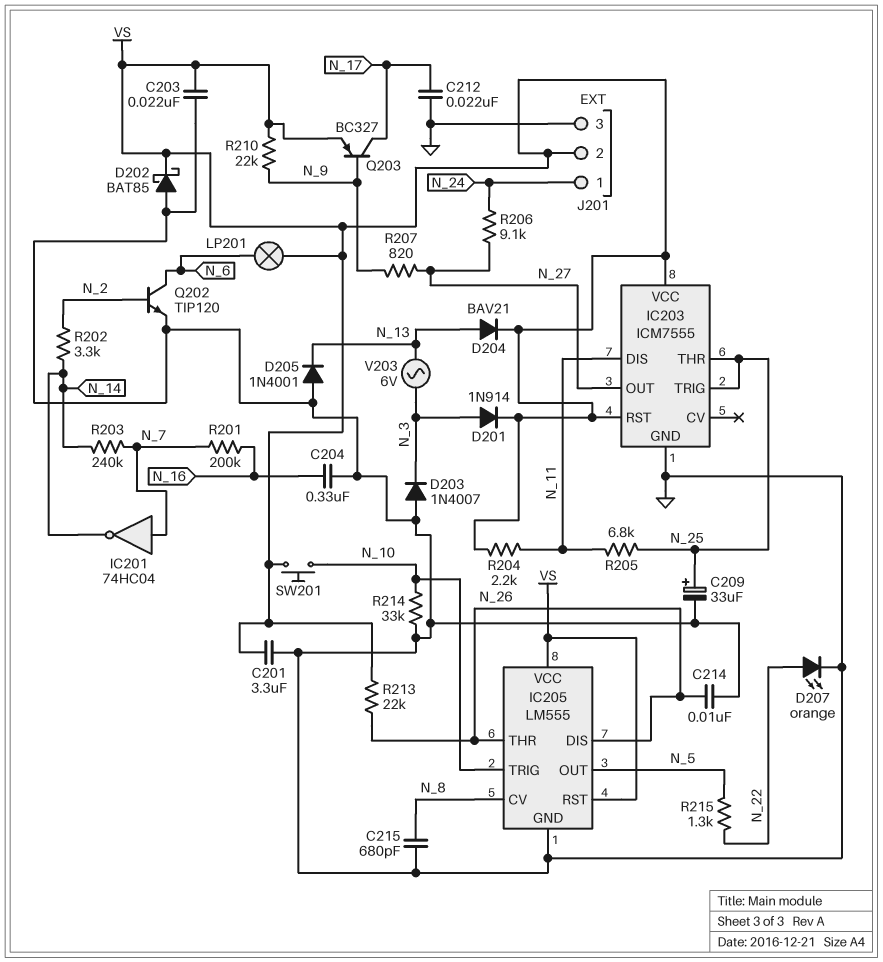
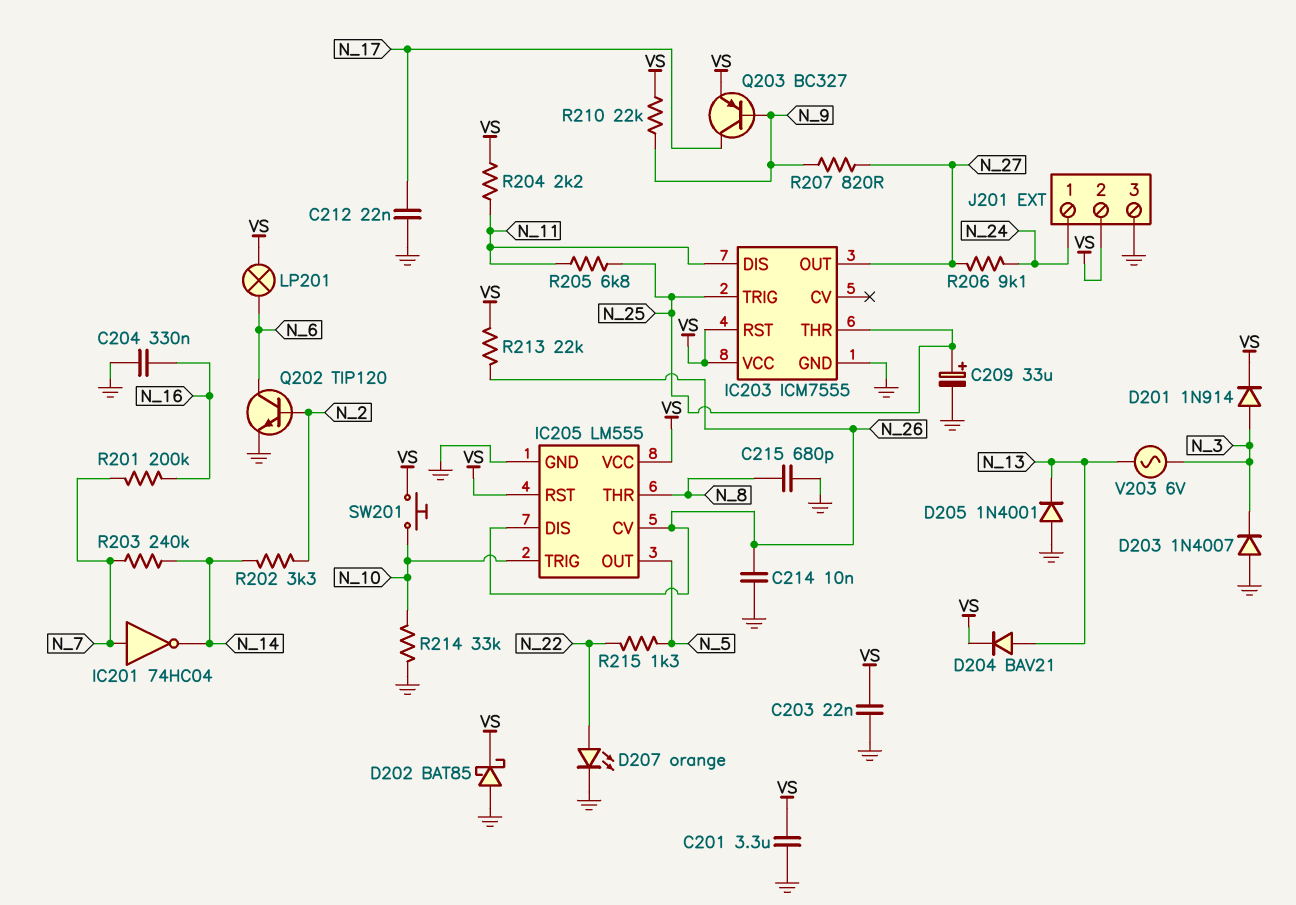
IC205 pin CV: N_8 -> N_26
IC205 pin THR: N_26 -> N_8

